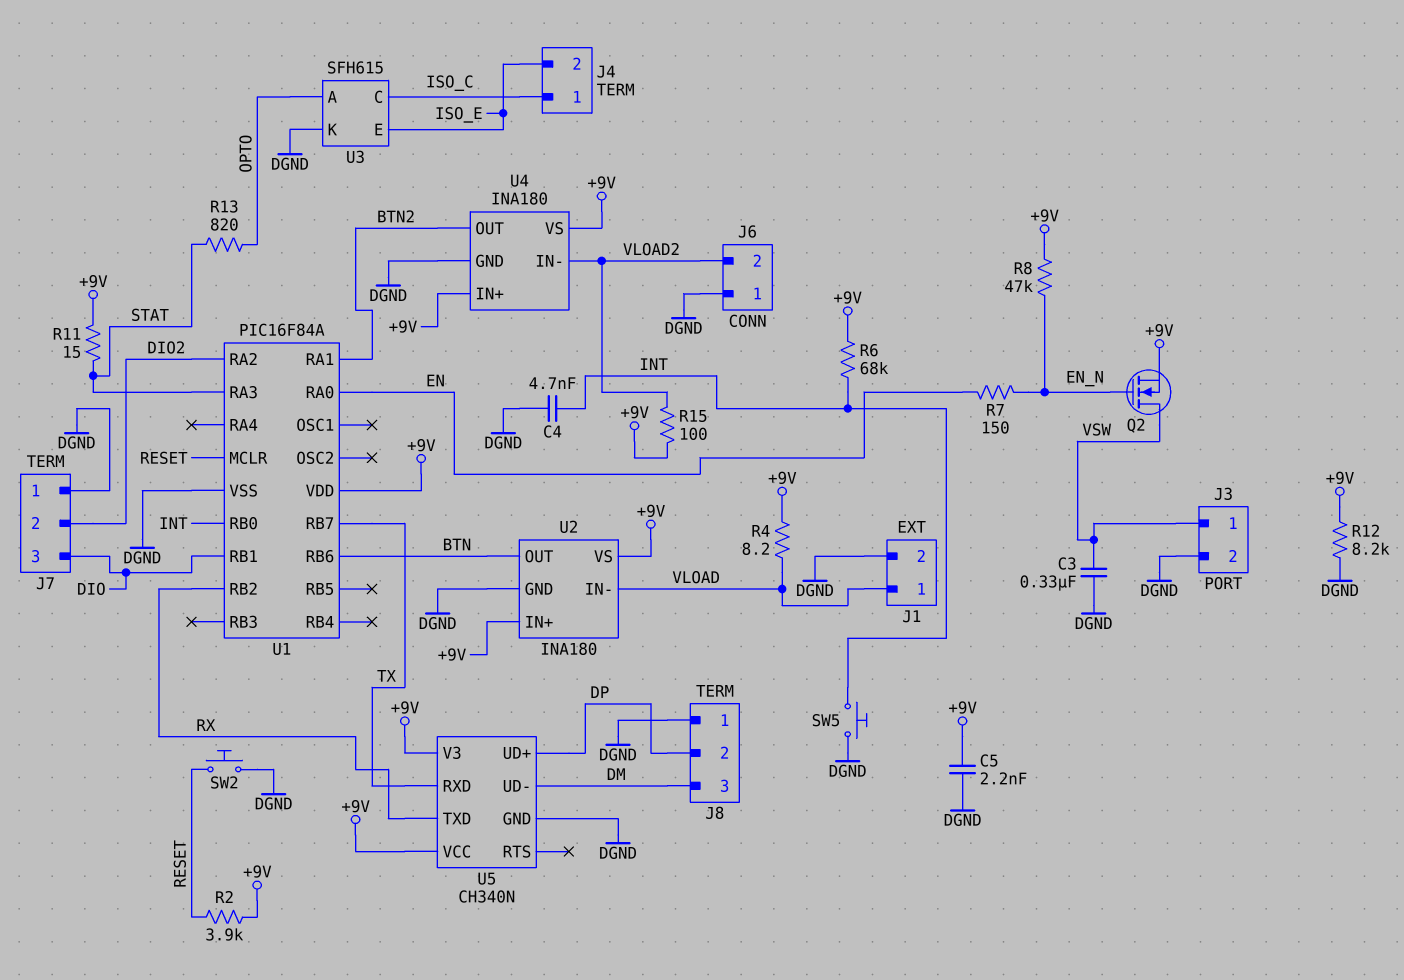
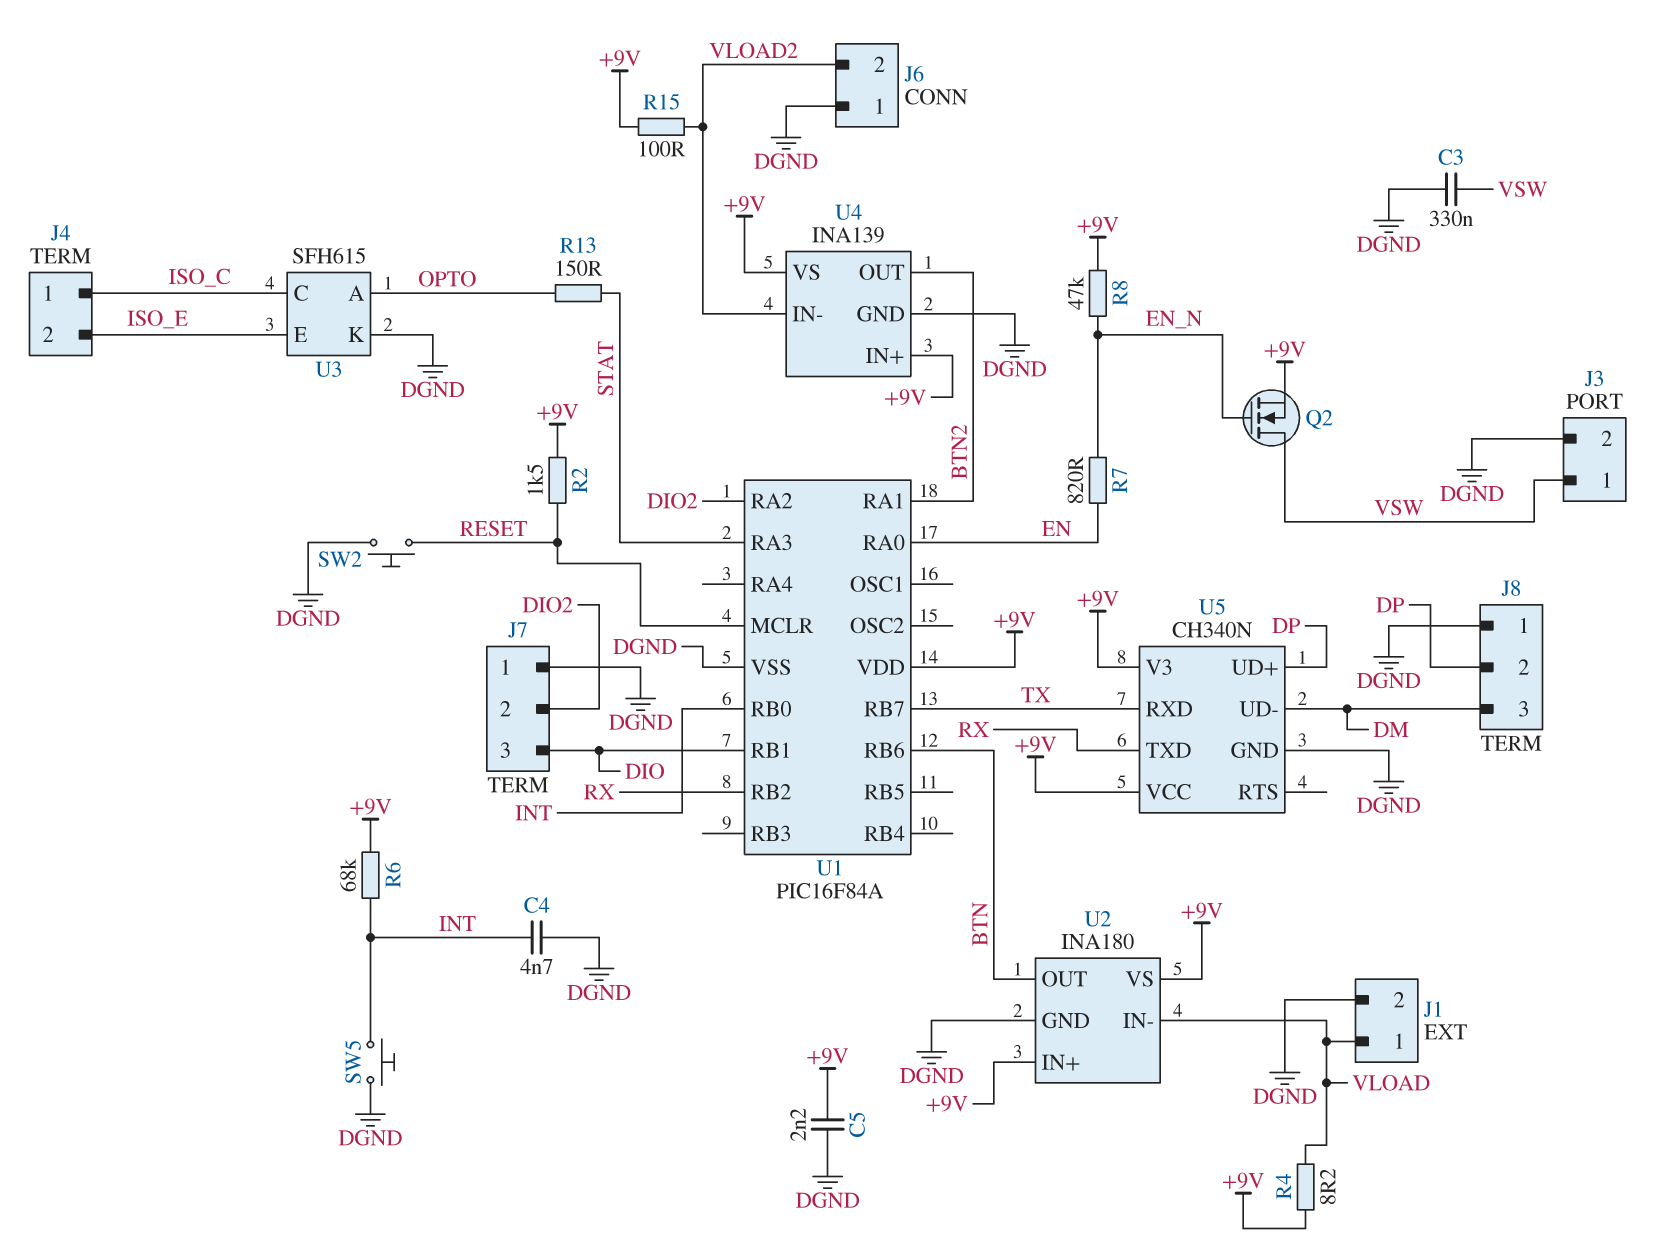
R2: 3.9k (+9V, RESET) -> 1.5k (+9V, RESET)
R7: 150 (EN, EN_N) -> 820 (EN, EN_N)
R11: 15 (+9V, STAT) -> none
R12: 8.2k (+9V, DGND) -> none
R13: 820 (OPTO, STAT) -> 150 (OPTO, STAT)
U4: INA180 -> INA139

